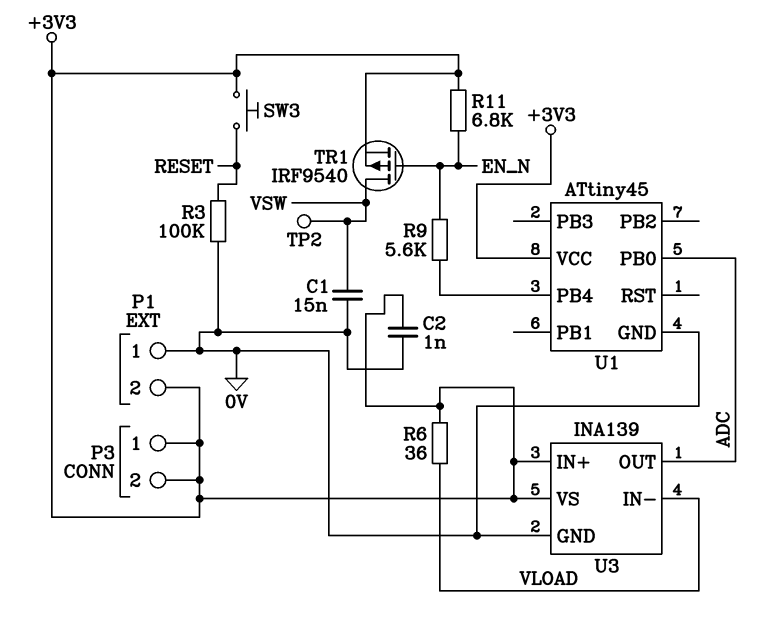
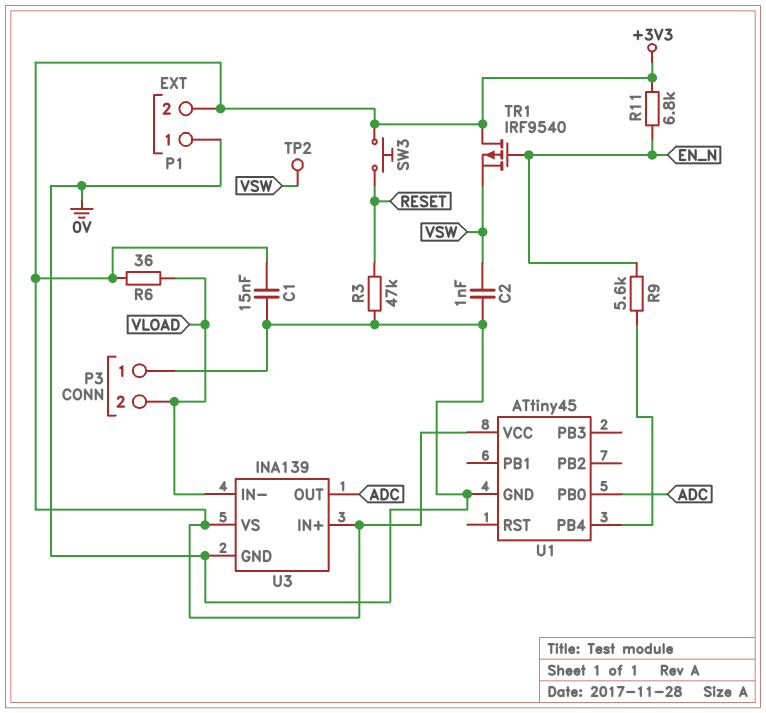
C1: 15nF (0V, VSW) -> 15nF (+3V3, 0V)
C2: 1nF (+3V3, 0V) -> 1nF (0V, VSW)
P3 pin 1: +3V3 -> 0V
P3 pin 2: +3V3 -> VLOAD
R3: 100k (0V, RESET) -> 47k (0V, RESET)
TR1: PMOS IRF9540 (G EN_N, D VSW, S +3V3) -> PMOS IRF9540 (G EN_N, D +3V3, S VSW)

